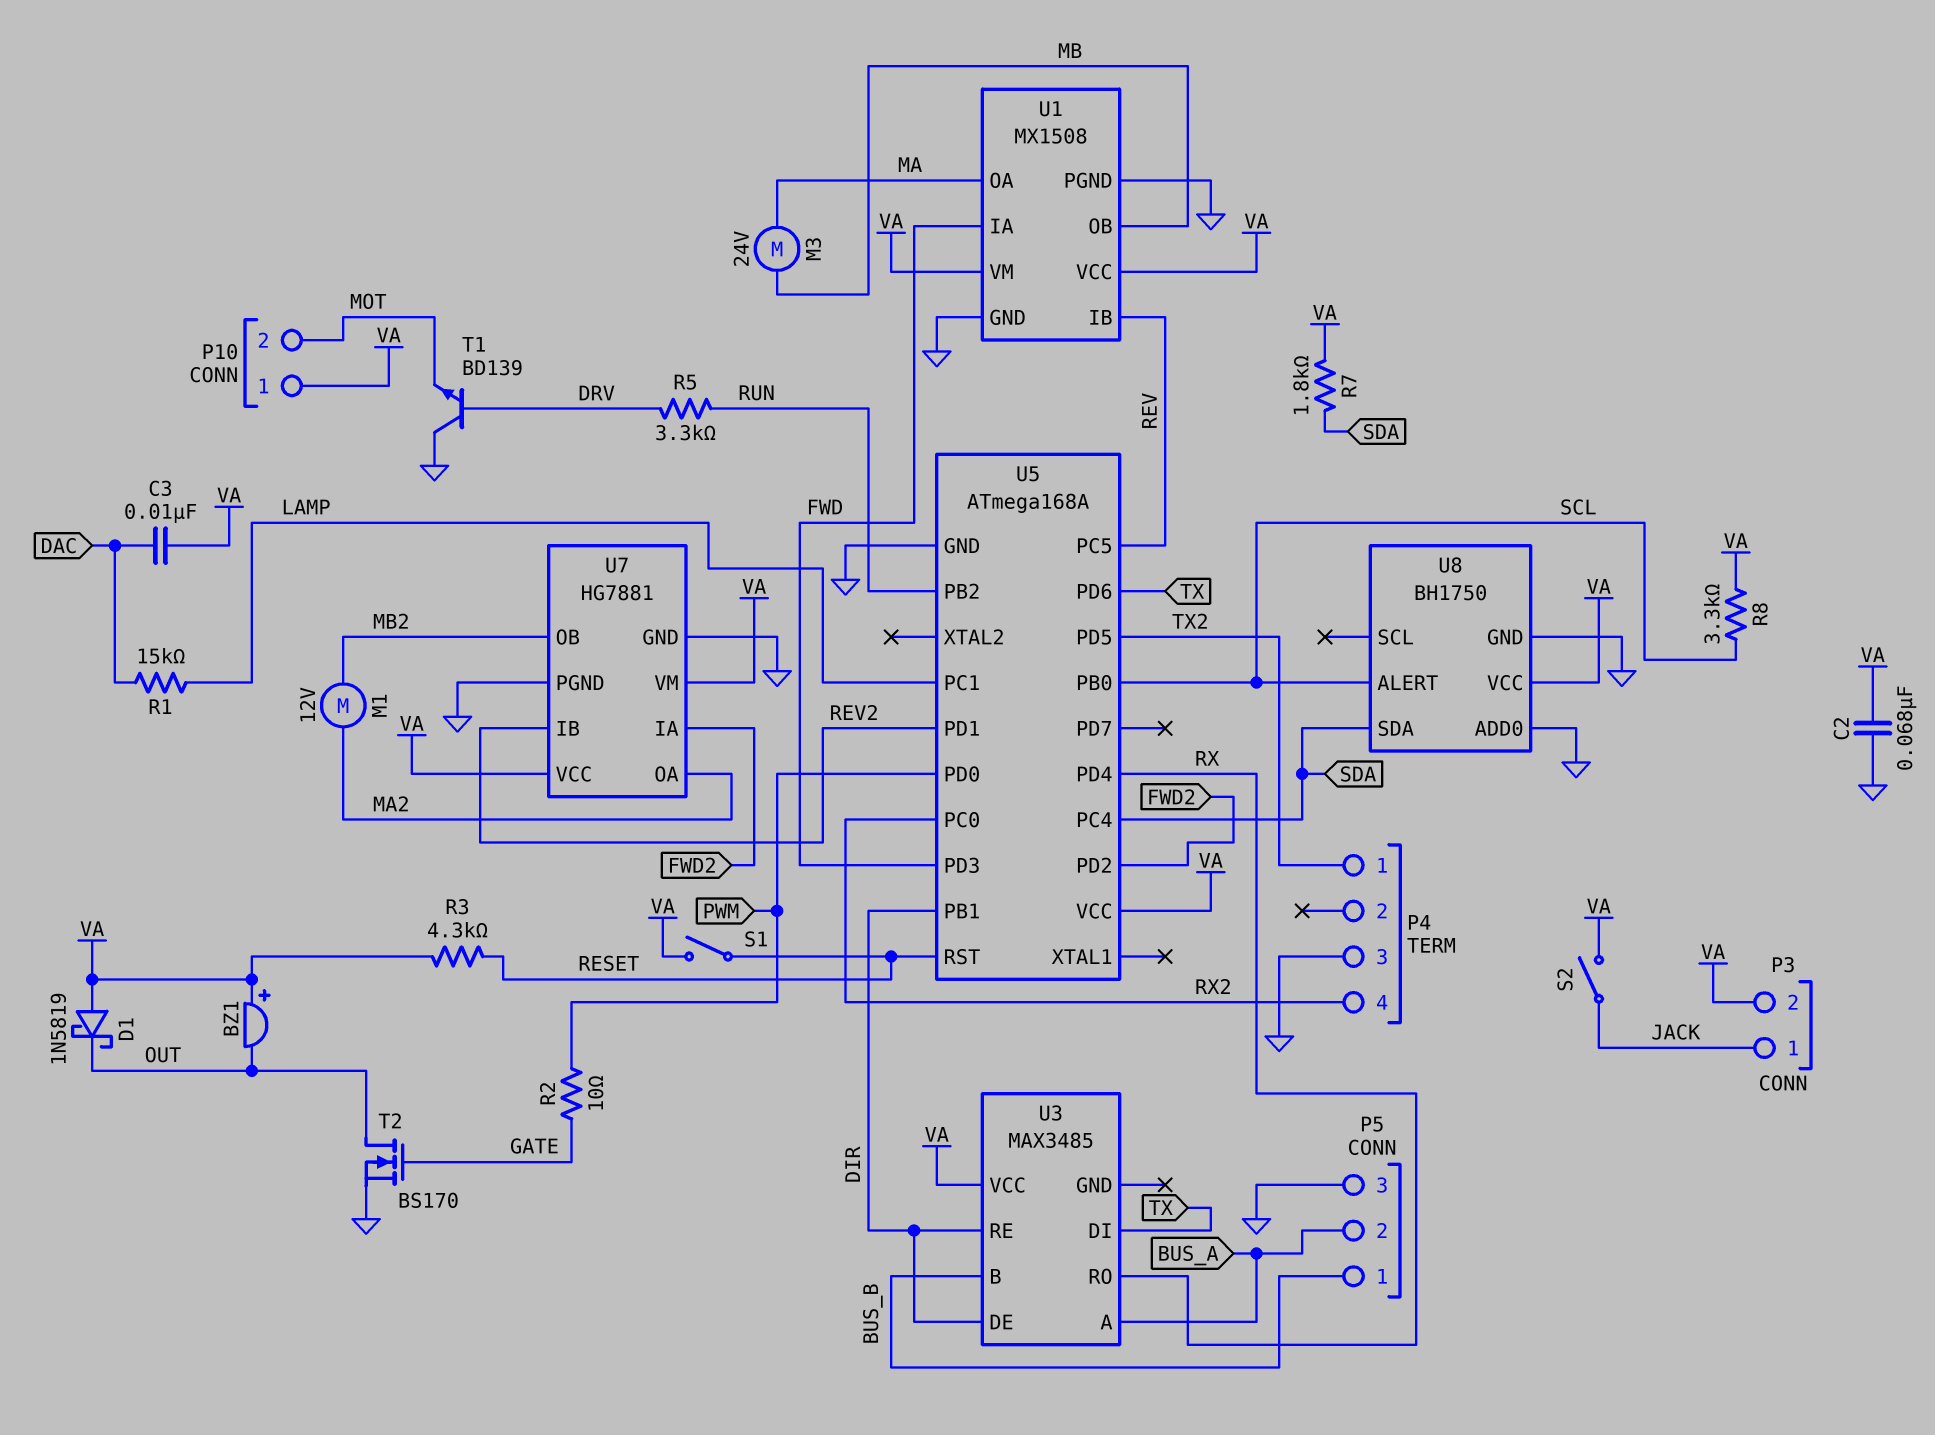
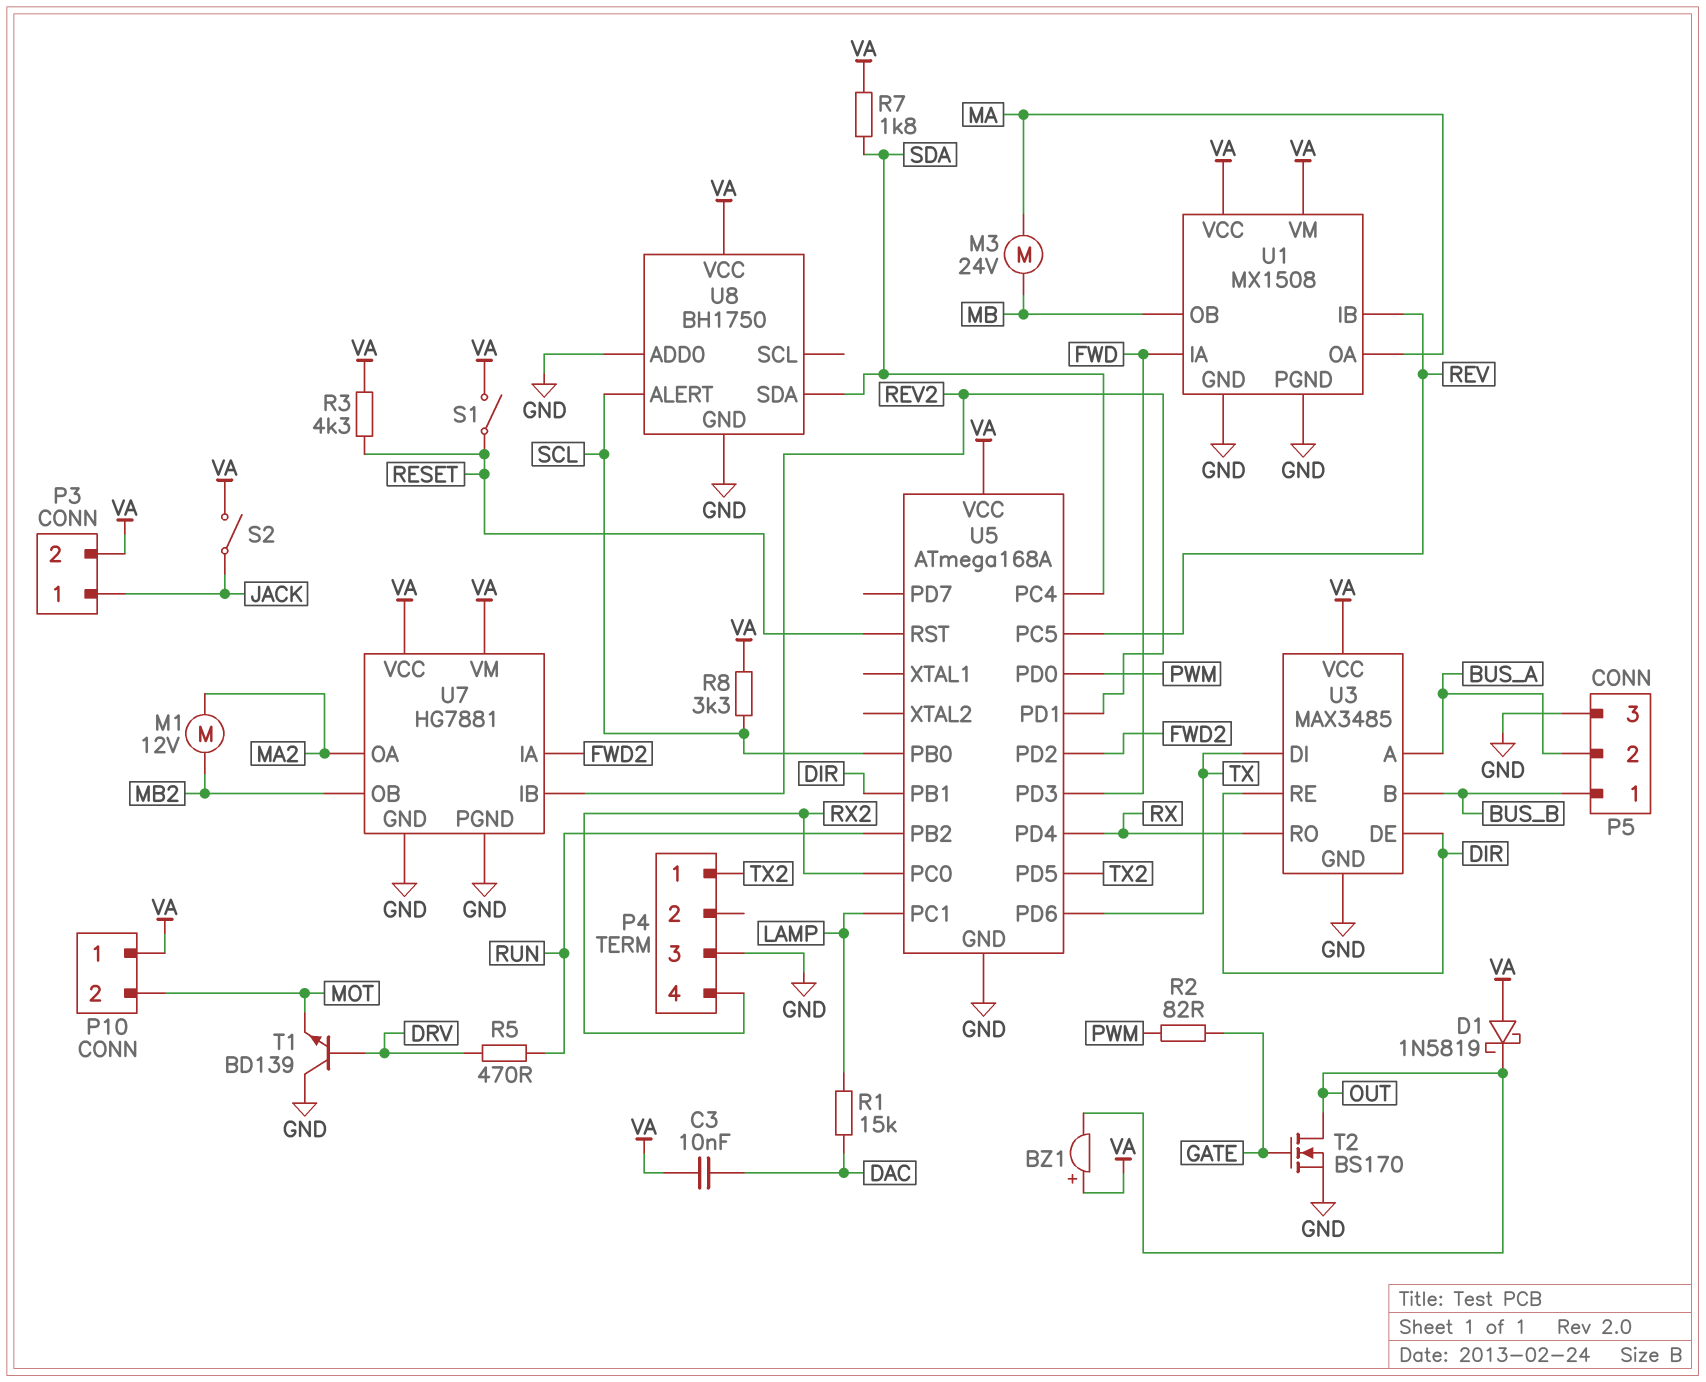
C2: 68nF (GND, VA) -> none
R2: 10 (GATE, PWM) -> 82 (GATE, PWM)
R5: 3.3k (DRV, RUN) -> 470 (DRV, RUN)
U3 pin GND: none -> GND

